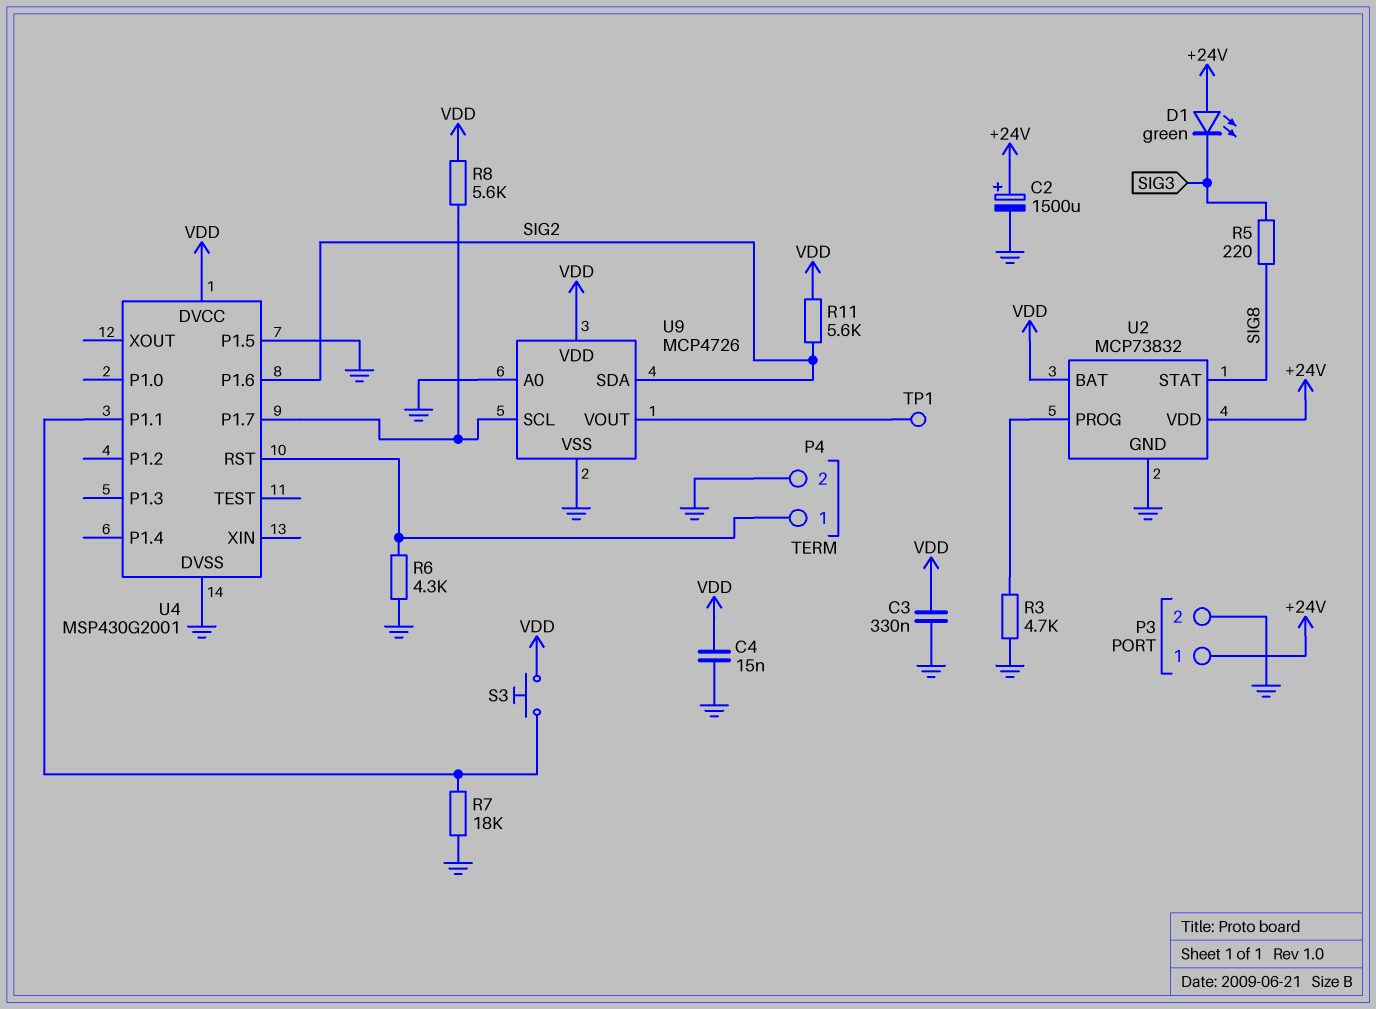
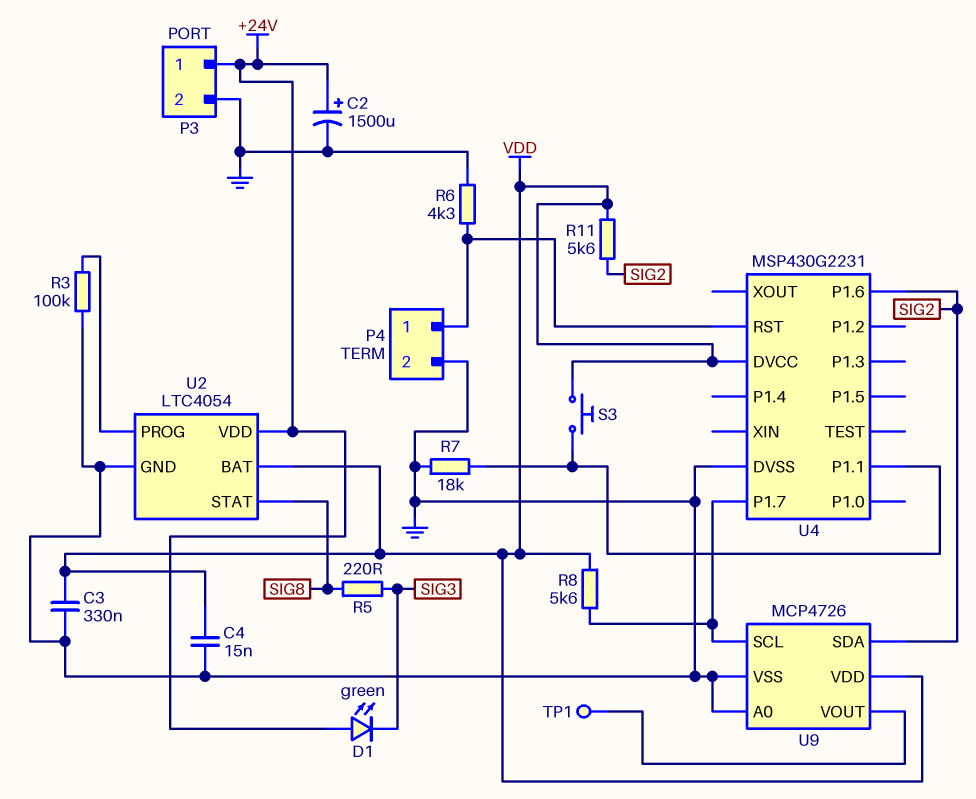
R3: 4.7k (GND, U2/PROG) -> 100k (GND, U2/PROG)
U2: MCP73832 -> LTC4054
U4: MSP430G2001 -> MSP430G2231
U4 pin P1.5: GND -> none

